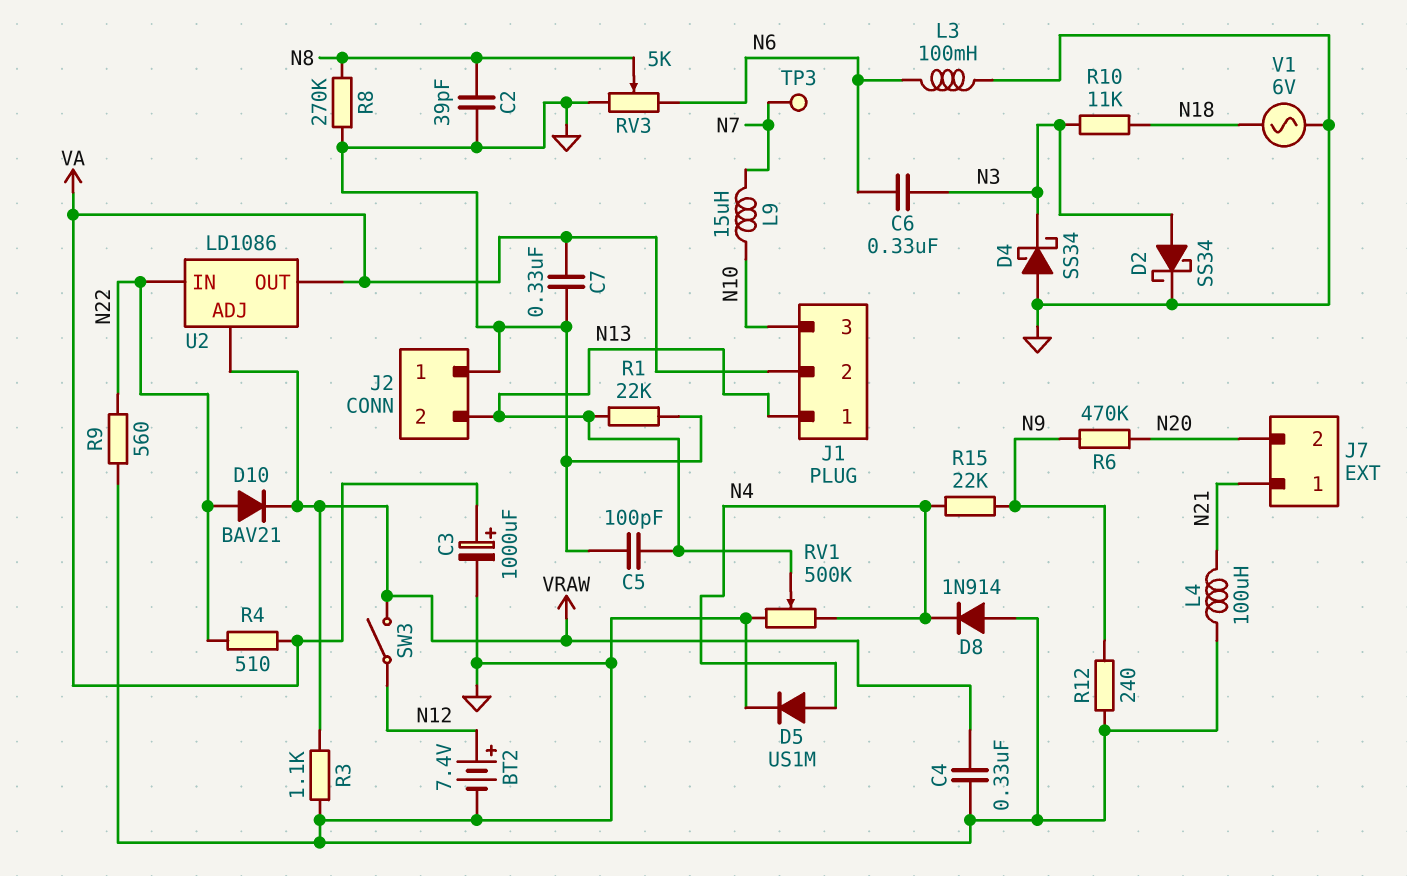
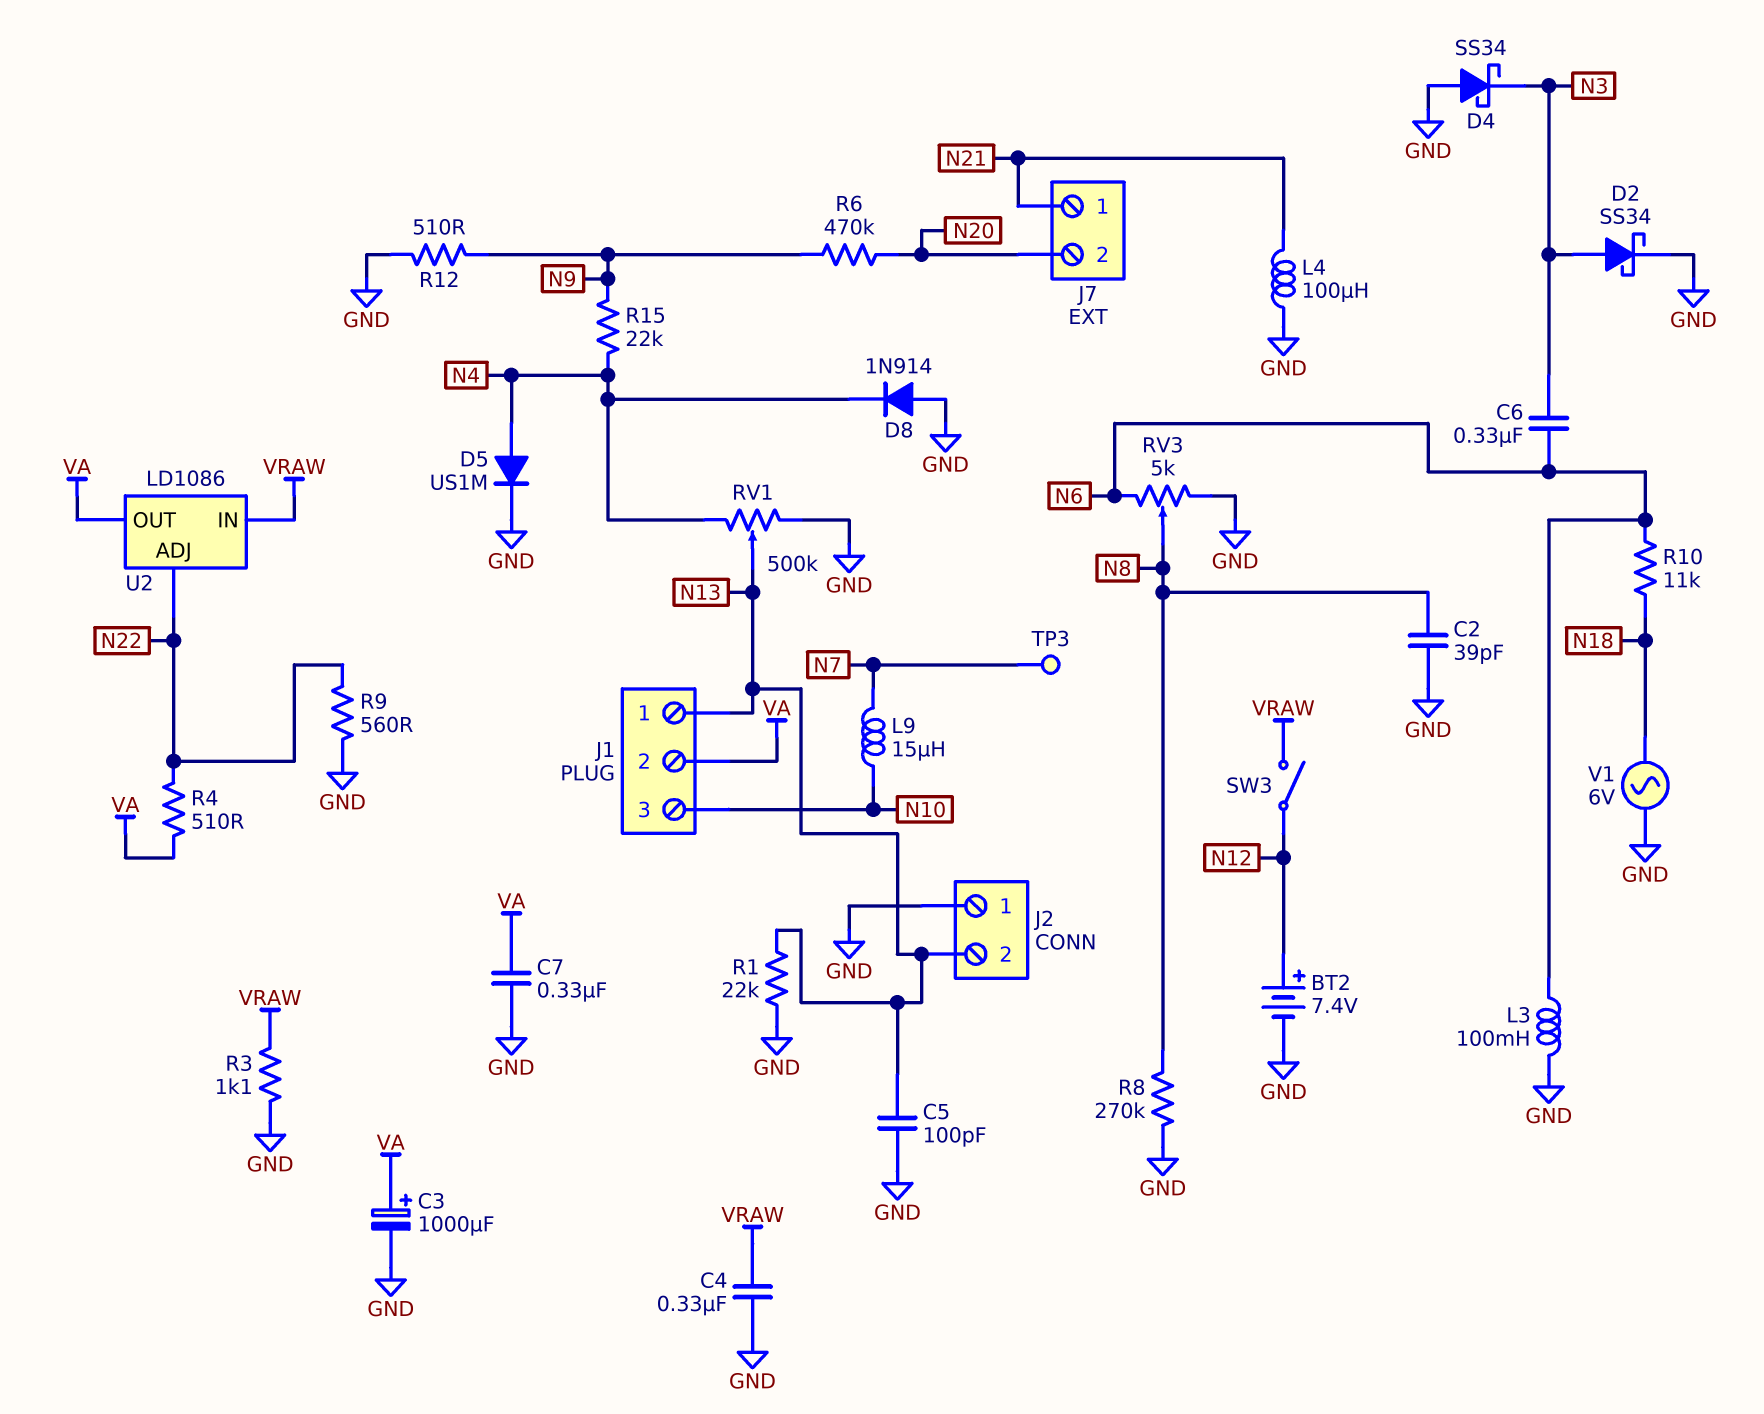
D10: diode BAV21 (A N22, K VRAW) -> none
R10: 11k (N3, N18) -> 11k (N6, N18)
R12: 240 (GND, N9) -> 510 (GND, N9)
U2 pin ADJ: VRAW -> N22
U2 pin IN: N22 -> VRAW

